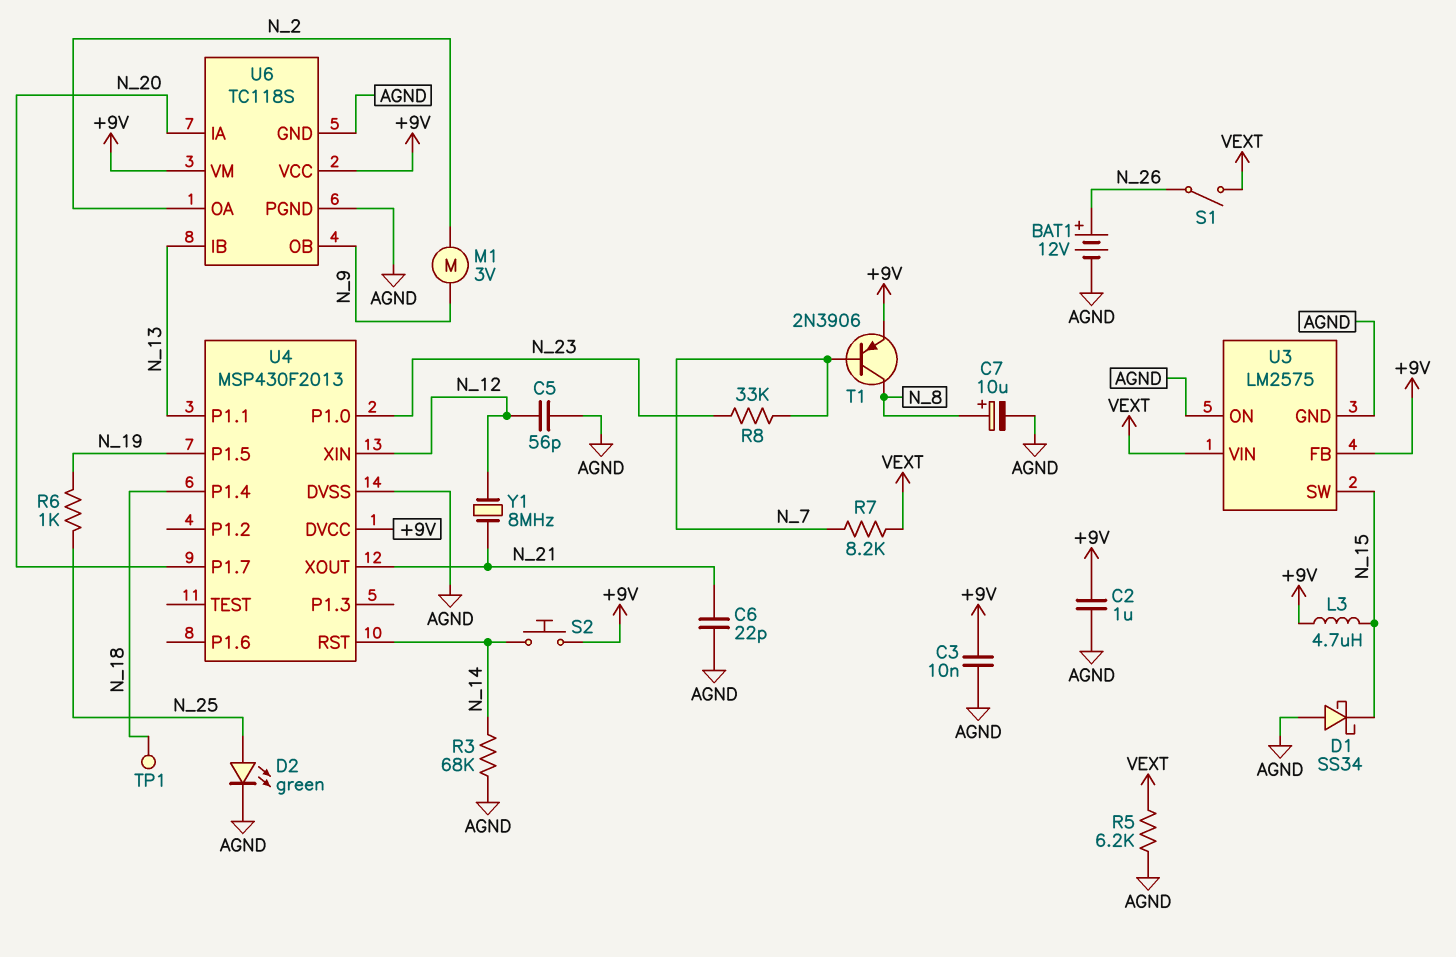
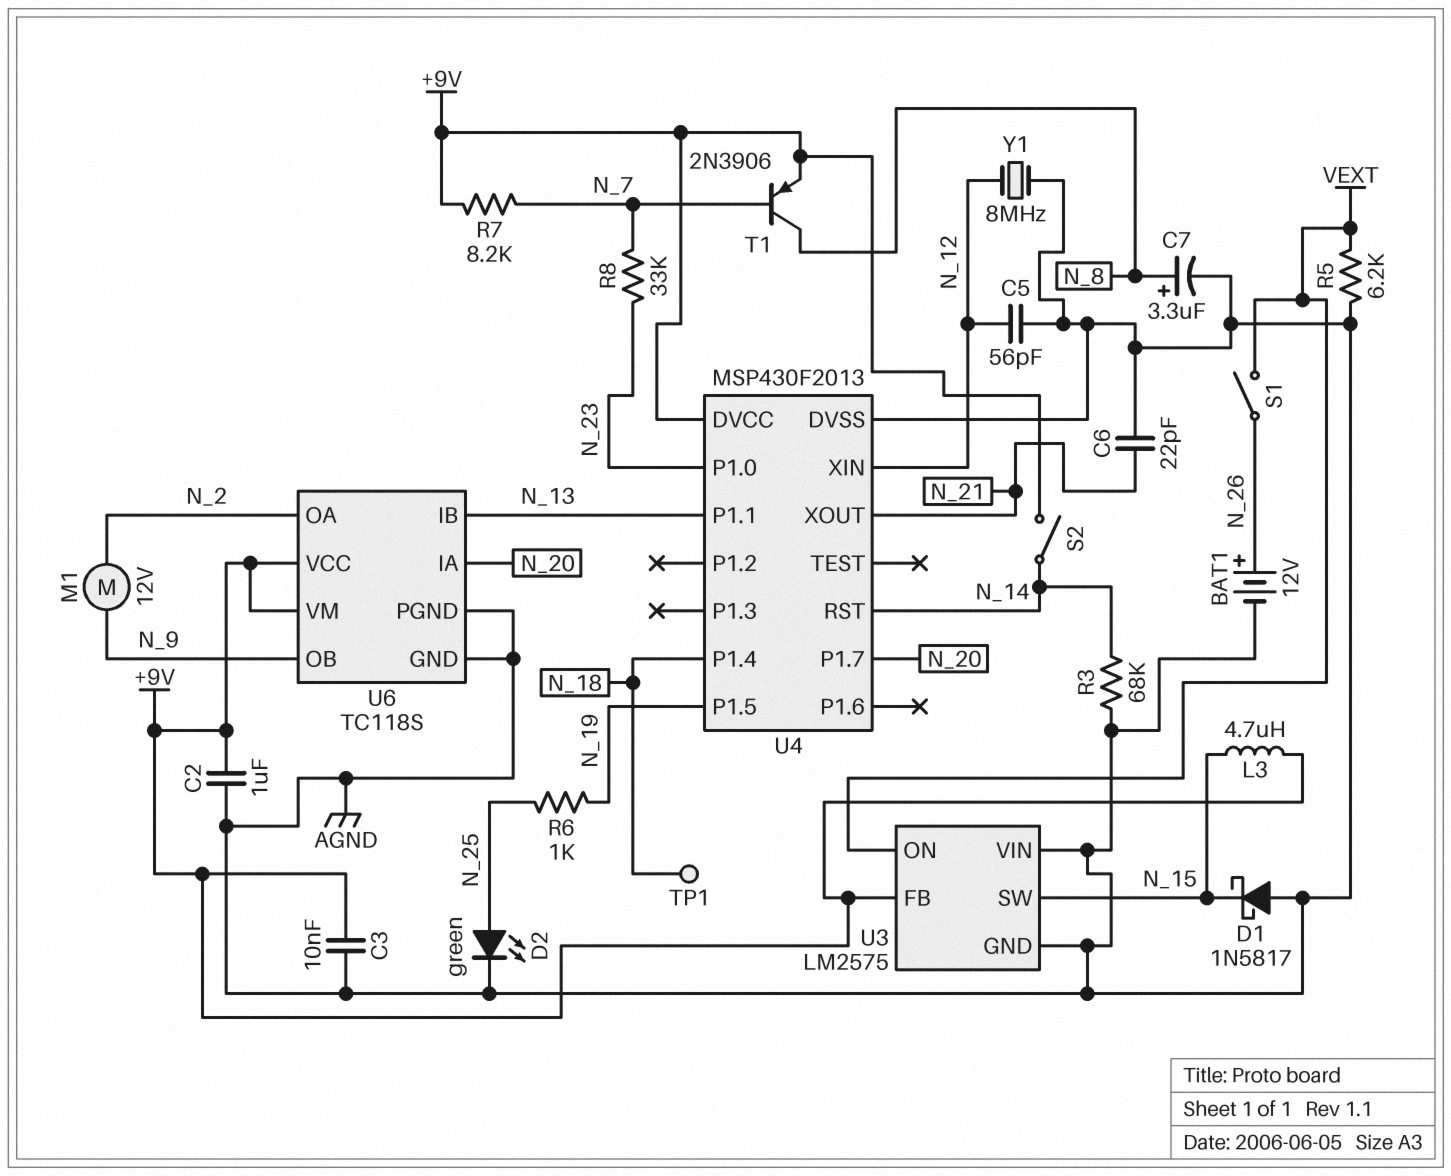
C7: 10uF (plus N_8, minus AGND) -> 3.3uF (plus N_8, minus AGND)
D1: schottky SS34 (A AGND, K N_15) -> schottky 1N5817 (A AGND, K N_15)
M1: motor 3V (N_2, N_9) -> motor 12V (N_2, N_9)
R7: 8.2k (N_7, VEXT) -> 8.2k (+9V, N_7)
S2: button (+9V, N_14) -> switch (+9V, N_14)
U3 pin ON: AGND -> VEXT
U3 pin VIN: VEXT -> AGND
Y1: 8MHz (N_12, N_21) -> 8MHz (AGND, N_12)

